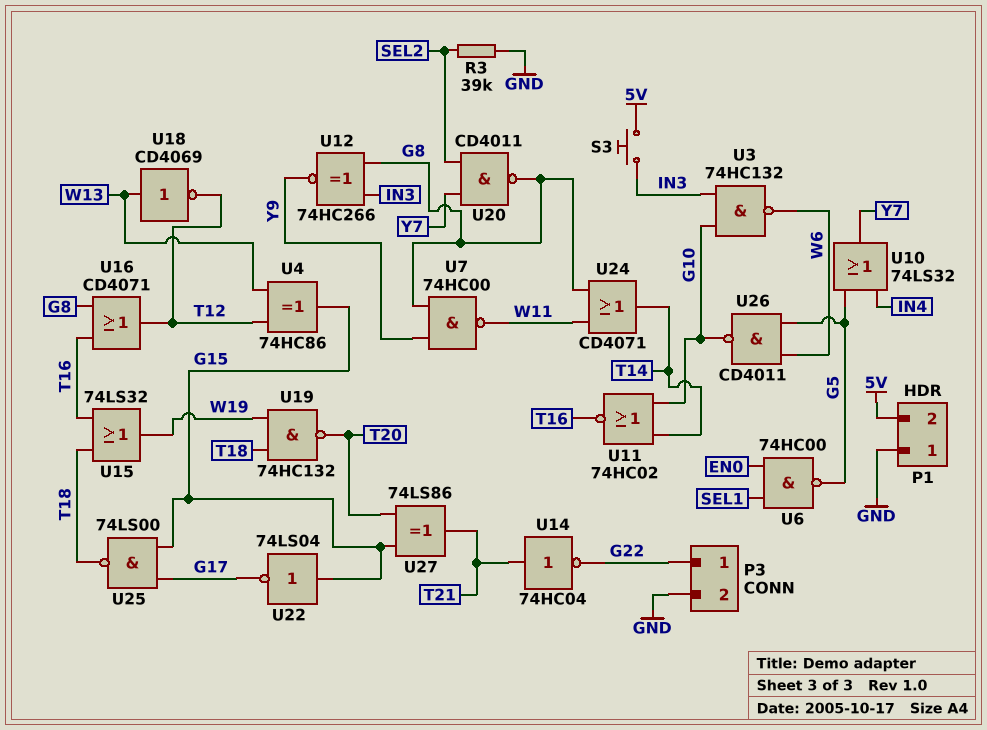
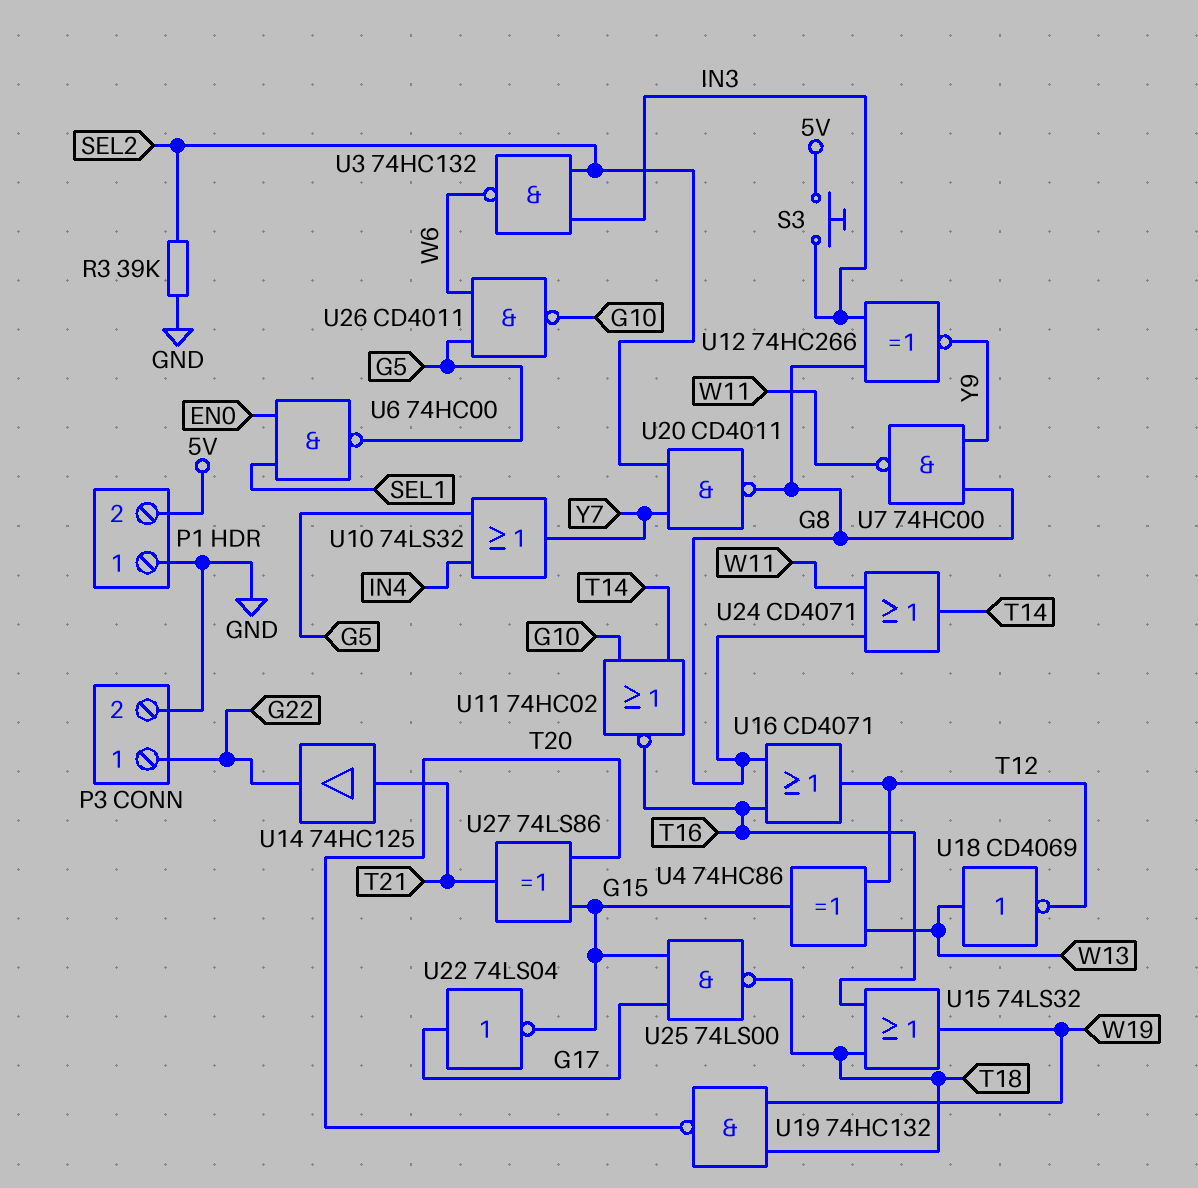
U3: NAND 74HC132 (in G10, in IN3, out W6) -> NAND 74HC132 (in IN3, in SEL2, out W6)
U14: NOT 74HC04 (in T21, out G22) -> buffer 74HC125 (in T21, out G22)
U22: NOT 74LS04 (in G15, out G17) -> NOT 74LS04 (in G17, out G15)

